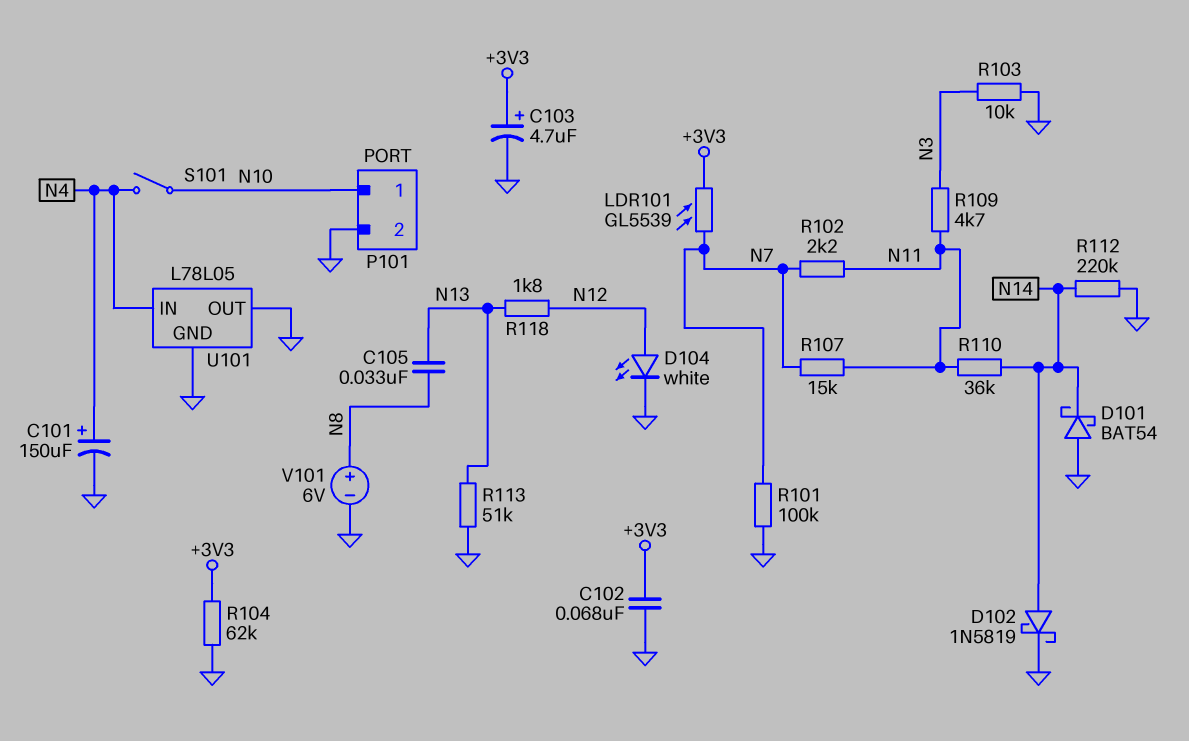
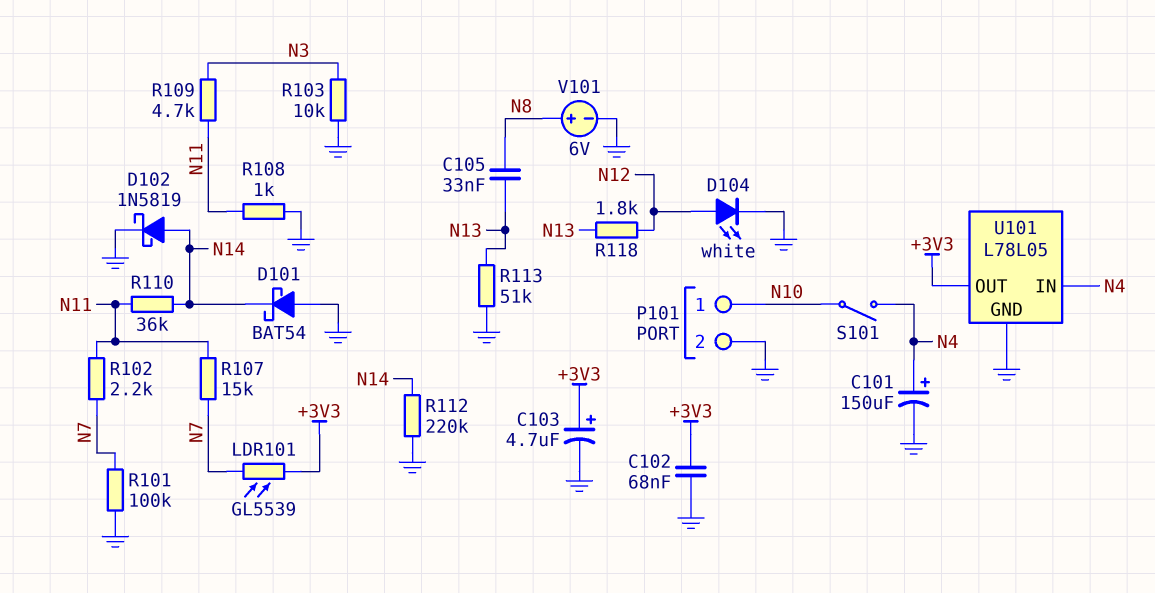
R104: 62k (+3V3, GND) -> none
R108: none -> 1k (GND, N11)
U101 pin OUT: GND -> +3V3

